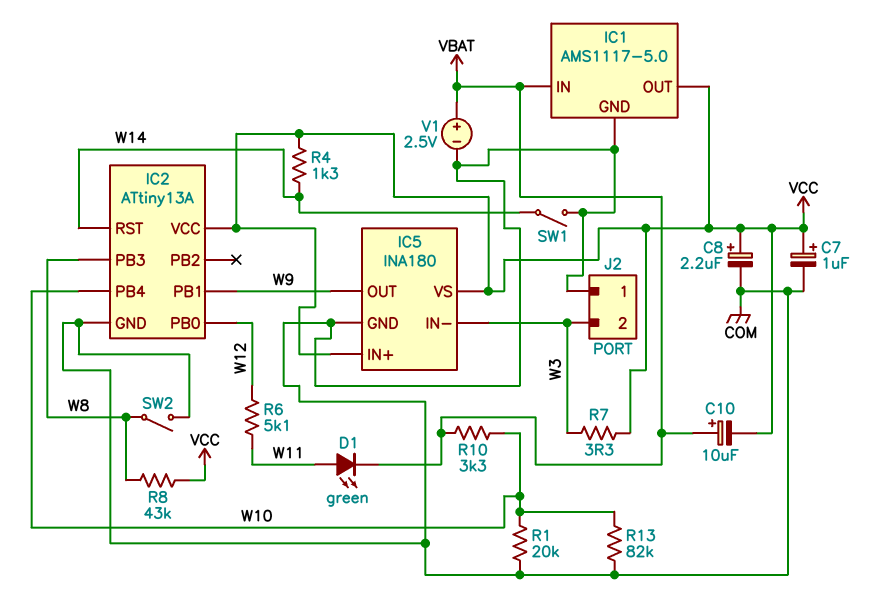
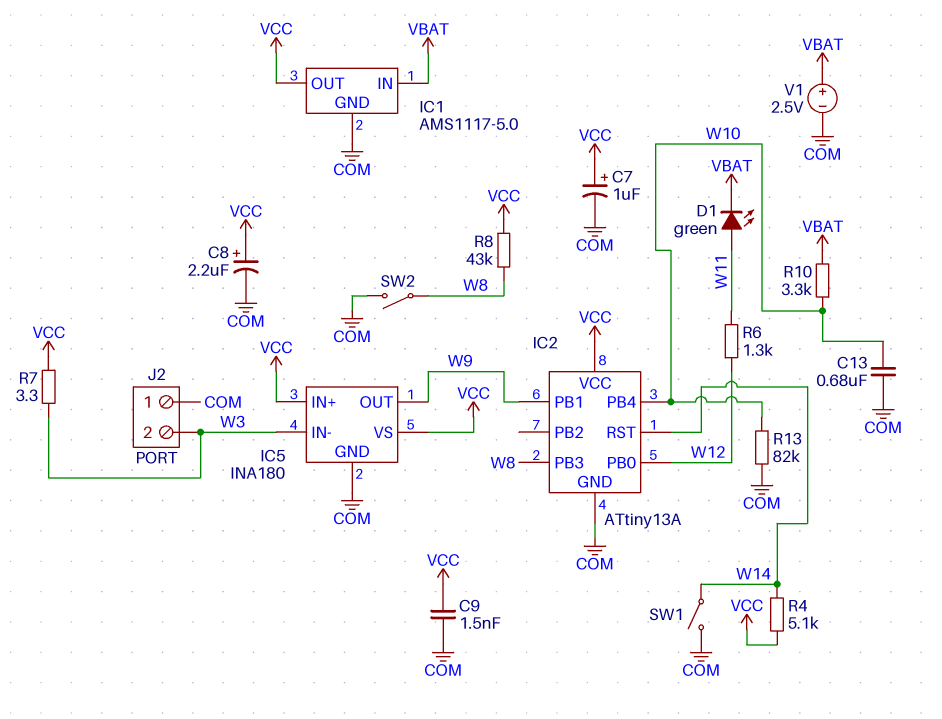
C9: none -> 1.5nF (COM, VCC)
C10: 10uF (plus VBAT, minus VCC) -> none
C13: none -> 680nF (COM, W10)
R1: 20k (COM, W10) -> none
R4: 1.3k (VCC, W14) -> 5.1k (VCC, W14)
R6: 5.1k (W11, W12) -> 1.3k (W11, W12)

